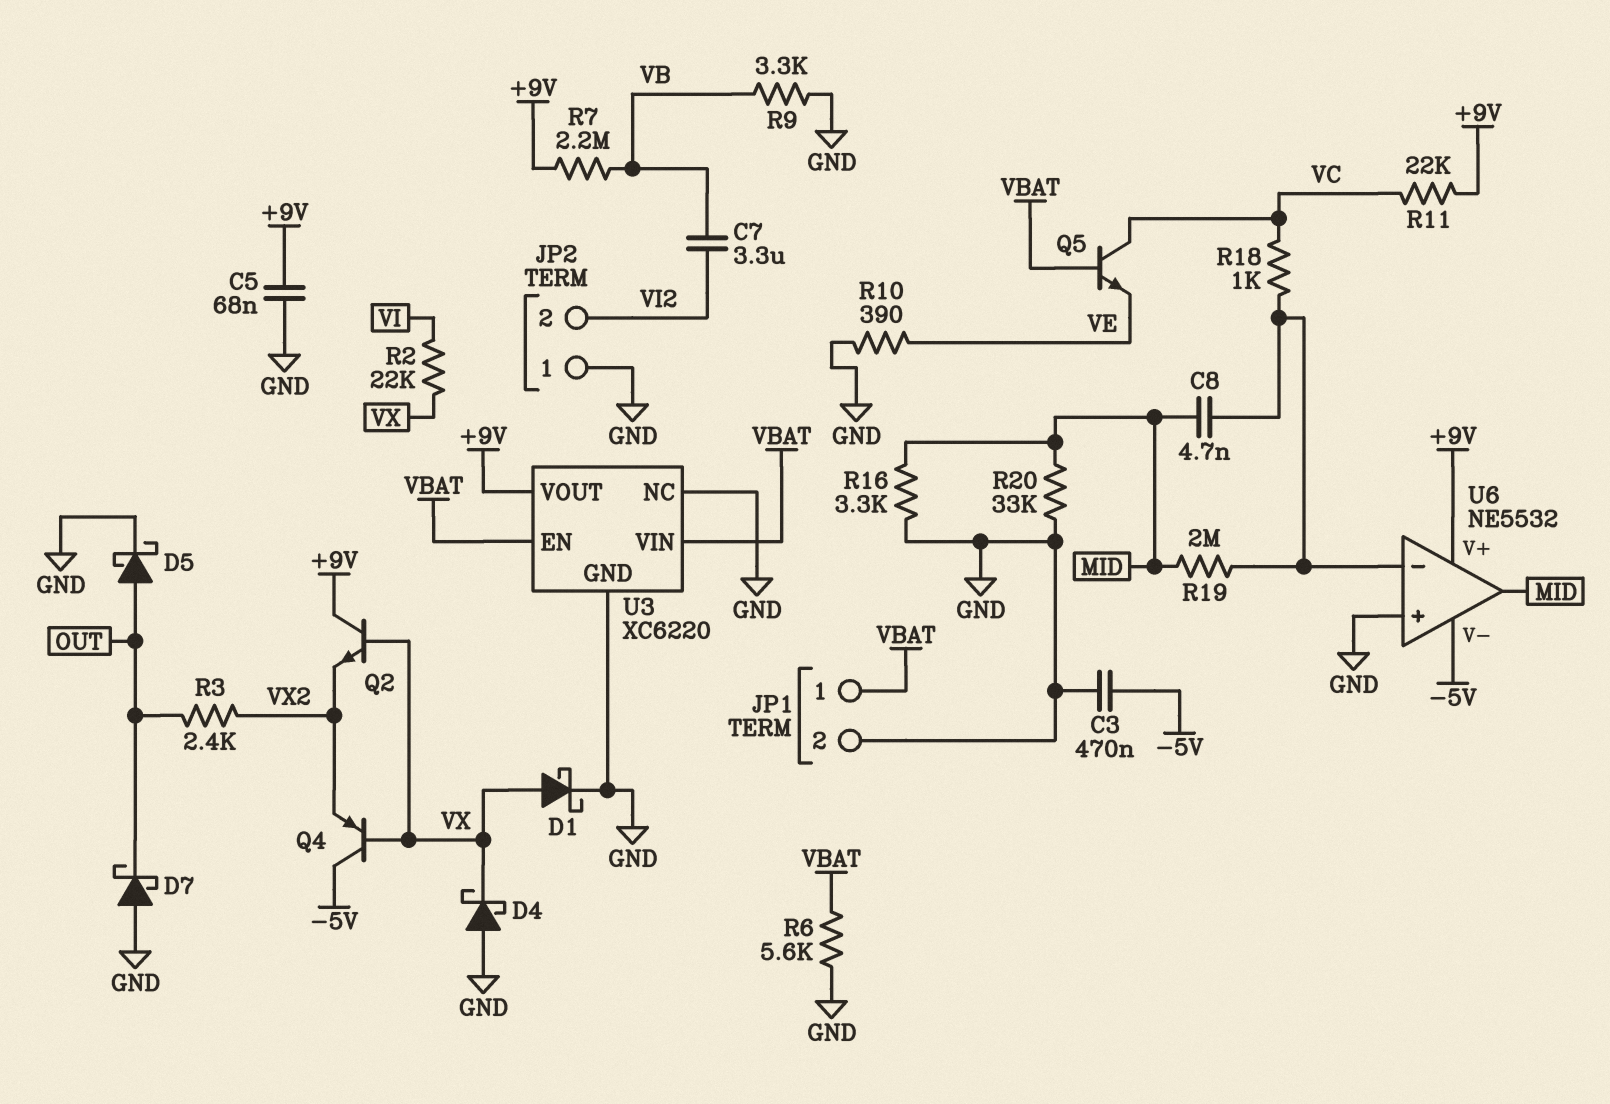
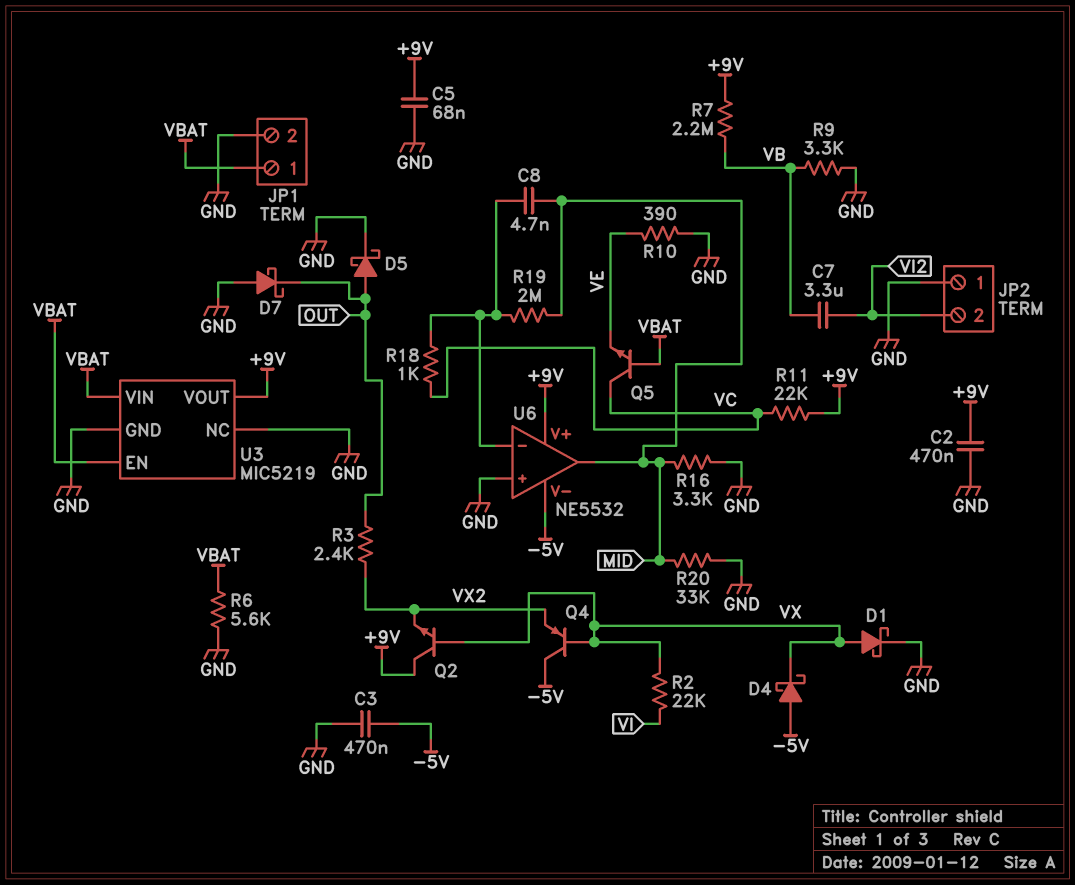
C2: none -> 470nF (+9V, GND)
D4: schottky (A GND, K VX) -> schottky (A -5V, K VX)
U3: XC6220 -> MIC5219

